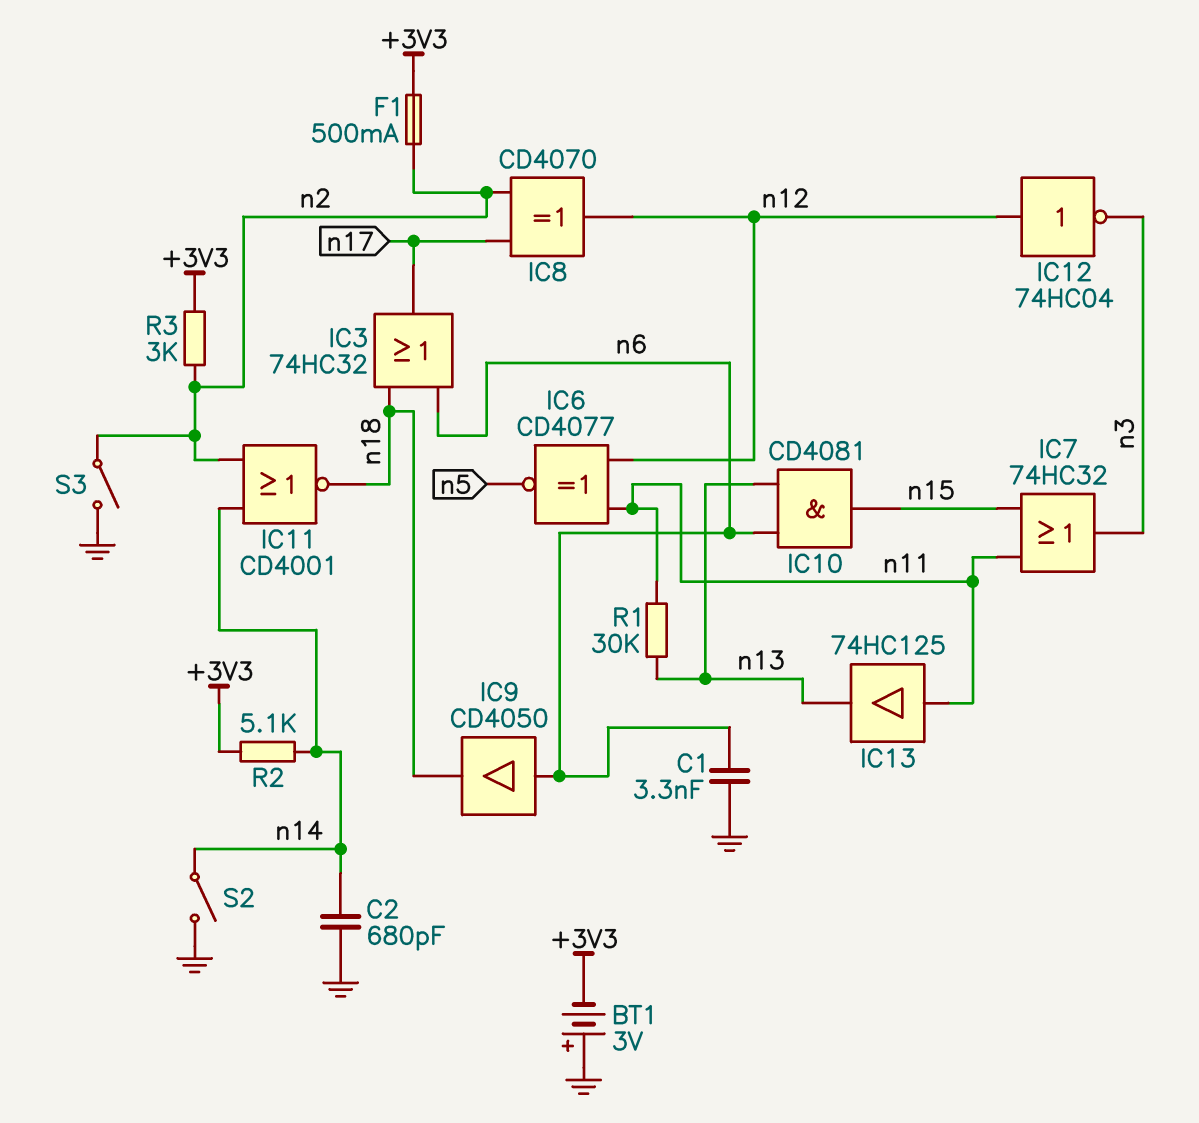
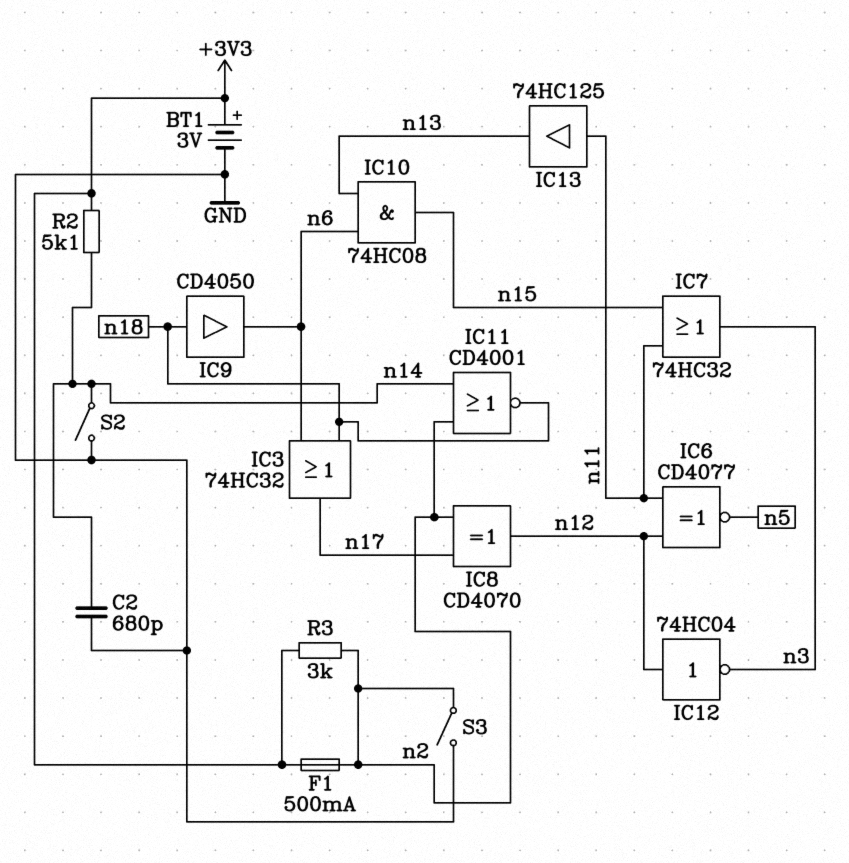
BT1: 3V (plus GND, minus +3V3) -> 3V (plus +3V3, minus GND)
C1: 3.3nF (GND, n6) -> none
IC9: buffer CD4050 (in n6, out n18) -> buffer CD4050 (in n18, out n6)
IC10: AND CD4081 (in n6, in n13, out n15) -> AND 74HC08 (in n6, in n13, out n15)
R1: 30k (n11, n13) -> none

